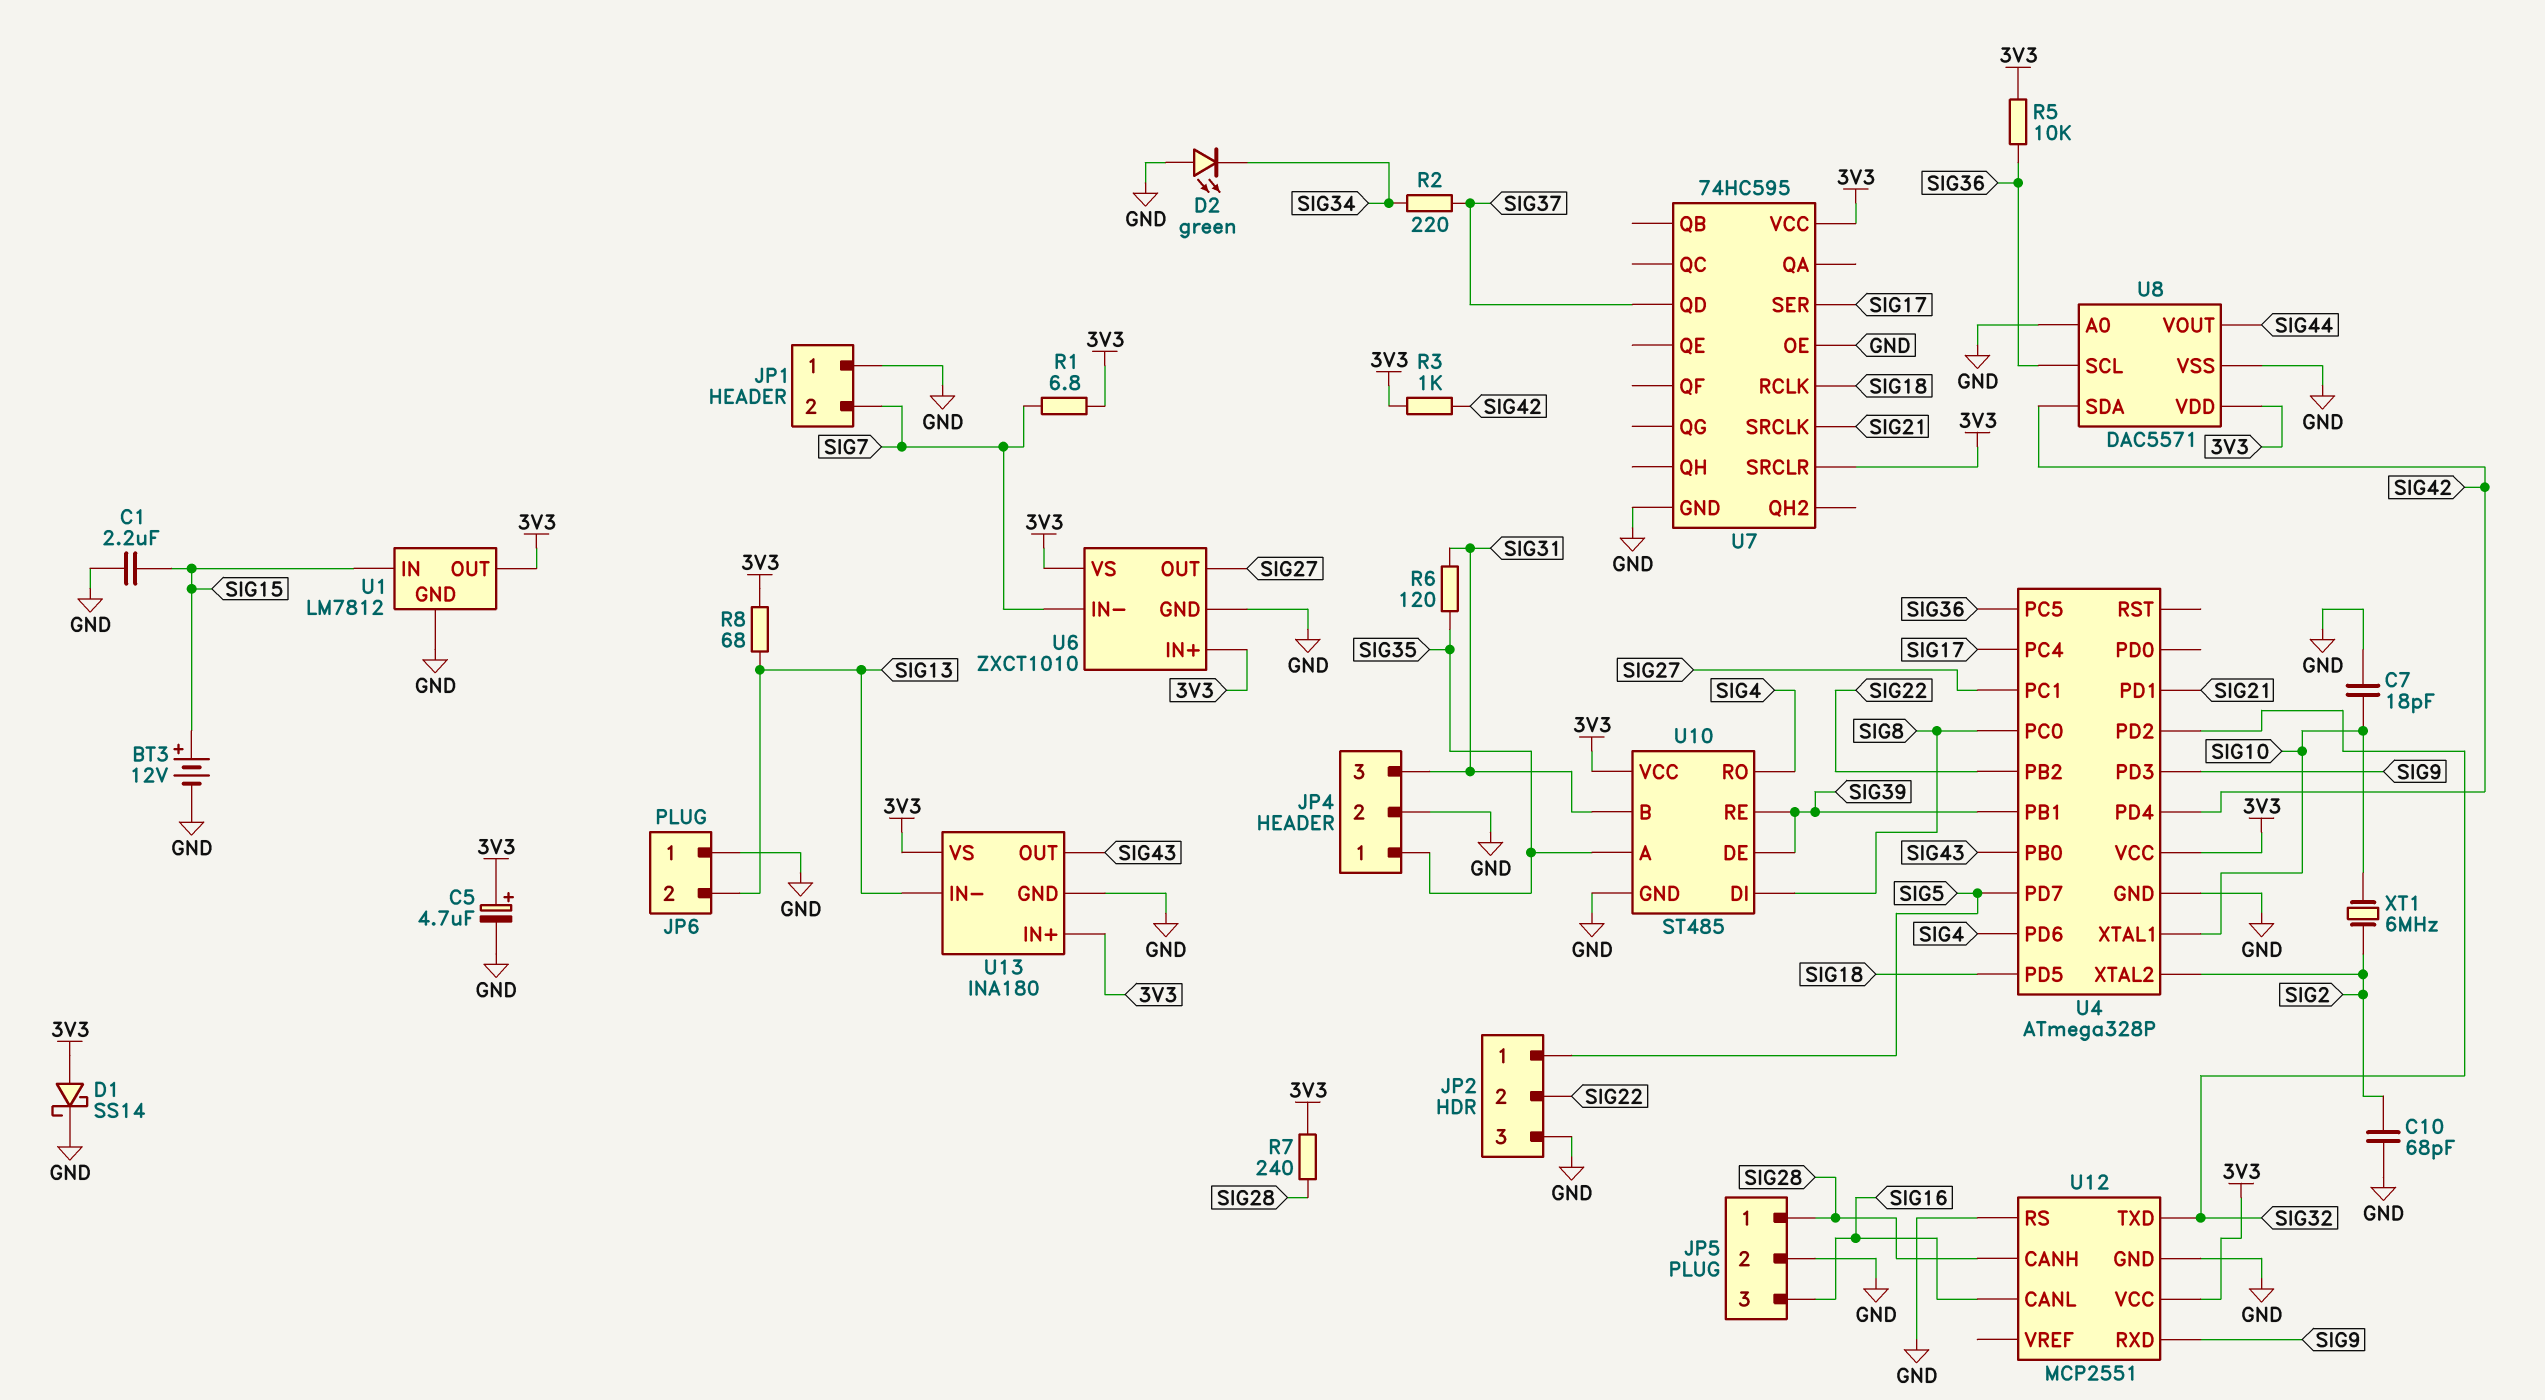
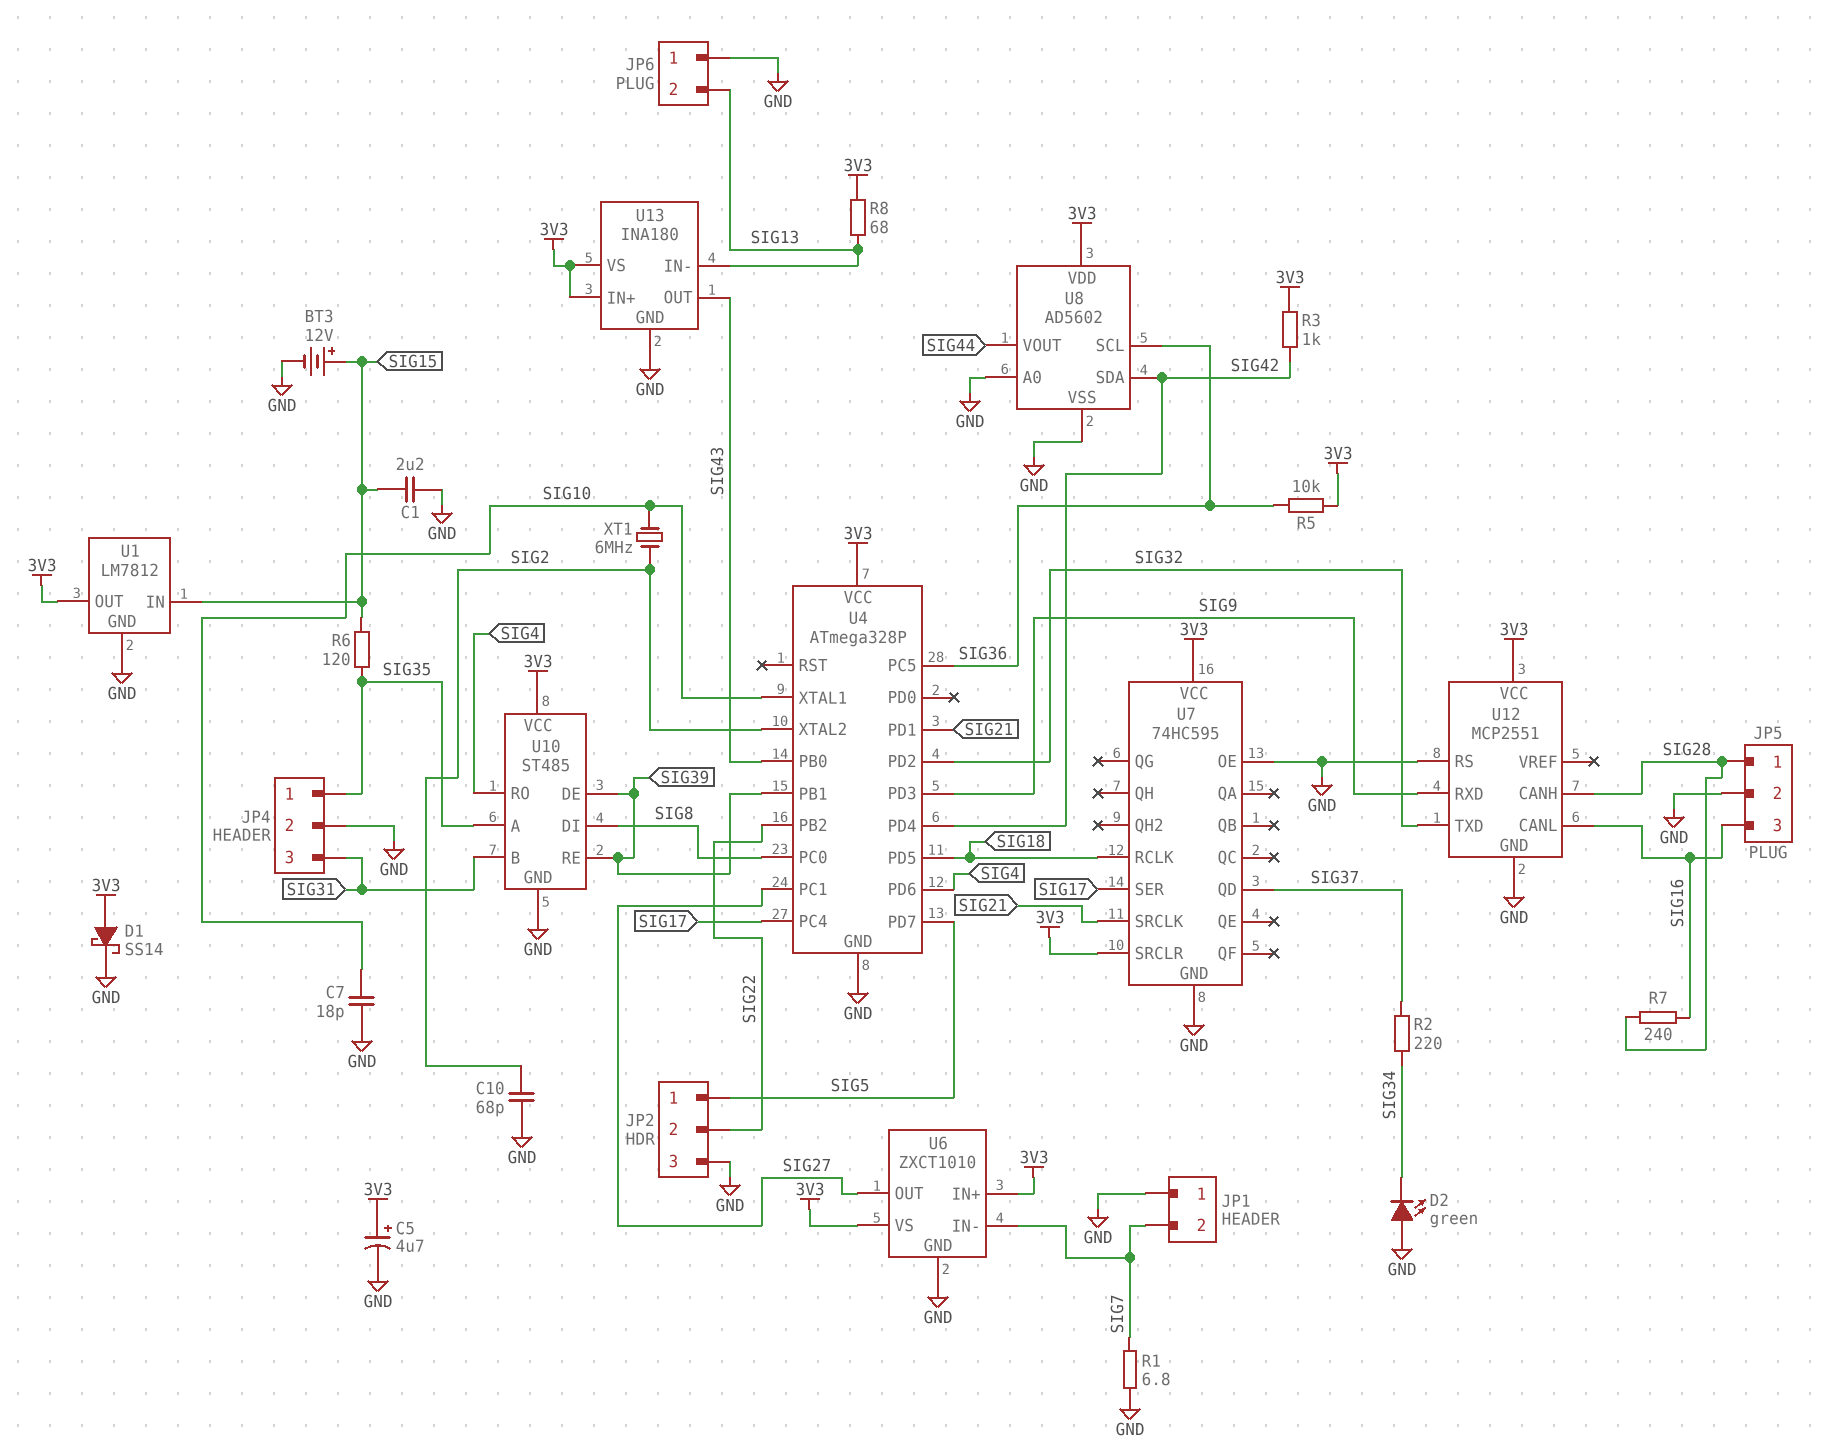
R1: 6.8 (3V3, SIG7) -> 6.8 (GND, SIG7)
R6: 120 (SIG31, SIG35) -> 120 (SIG15, SIG35)
R7: 240 (3V3, SIG28) -> 240 (SIG16, SIG28)
U8: DAC5571 -> AD5602

